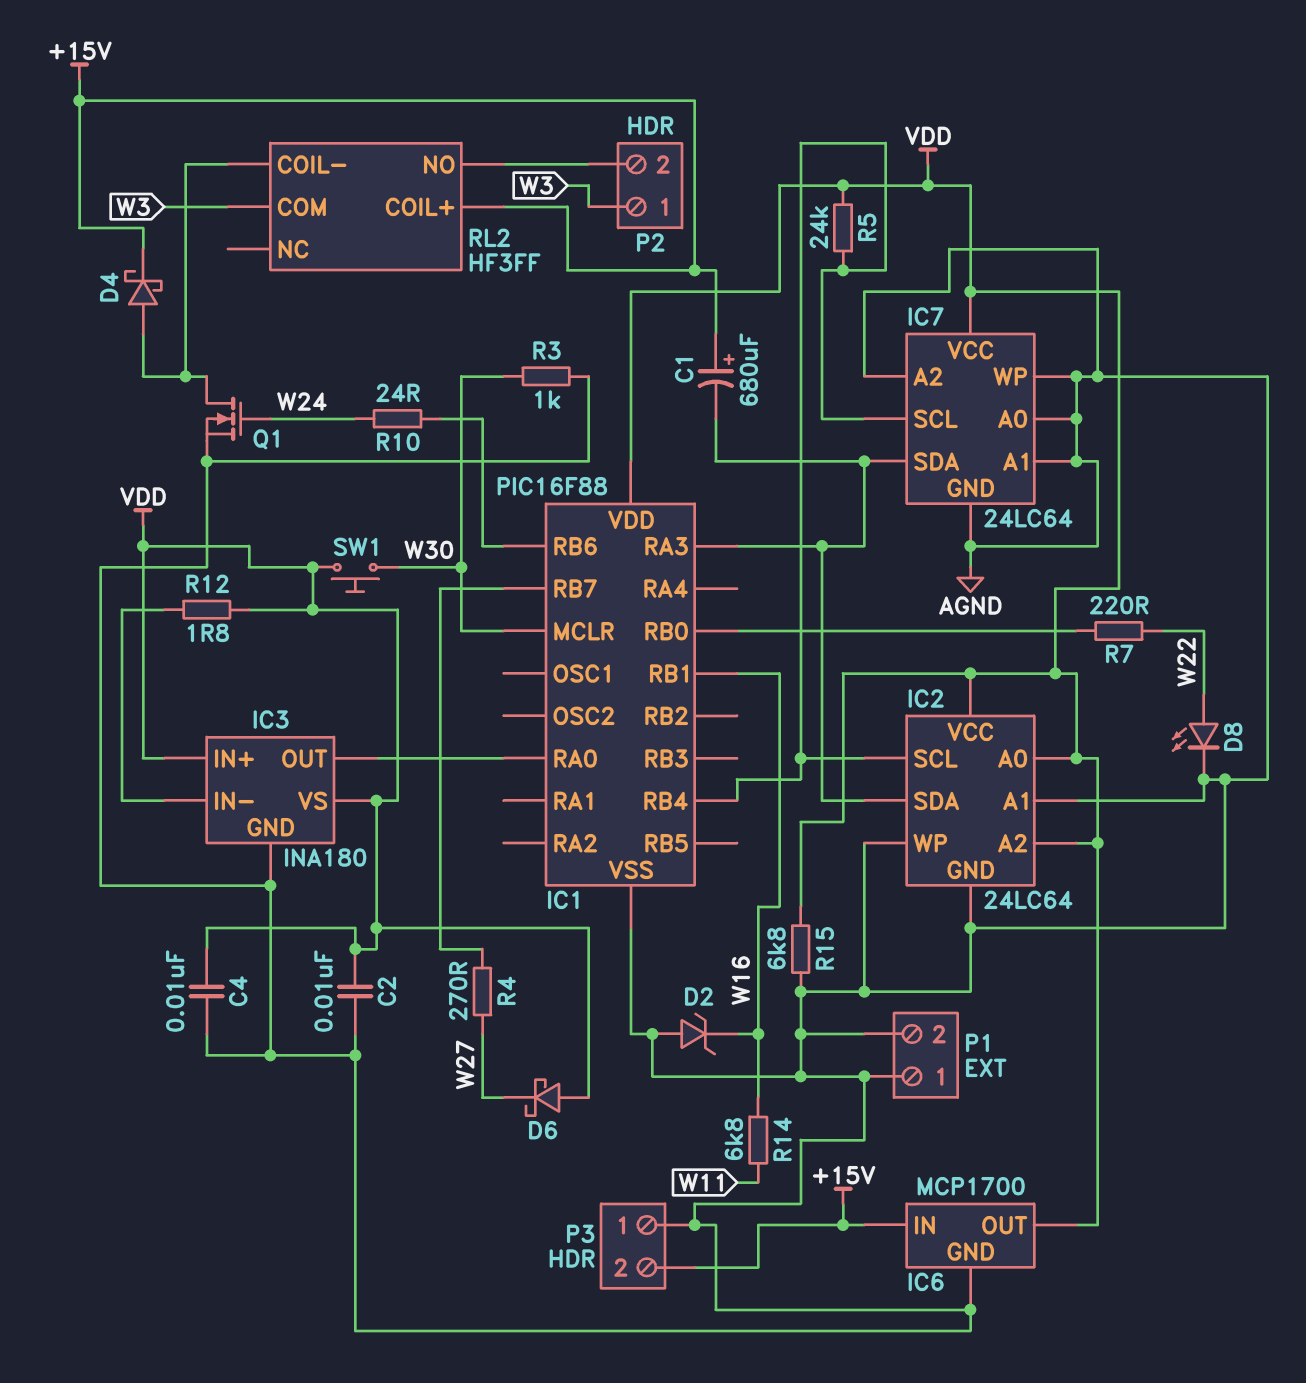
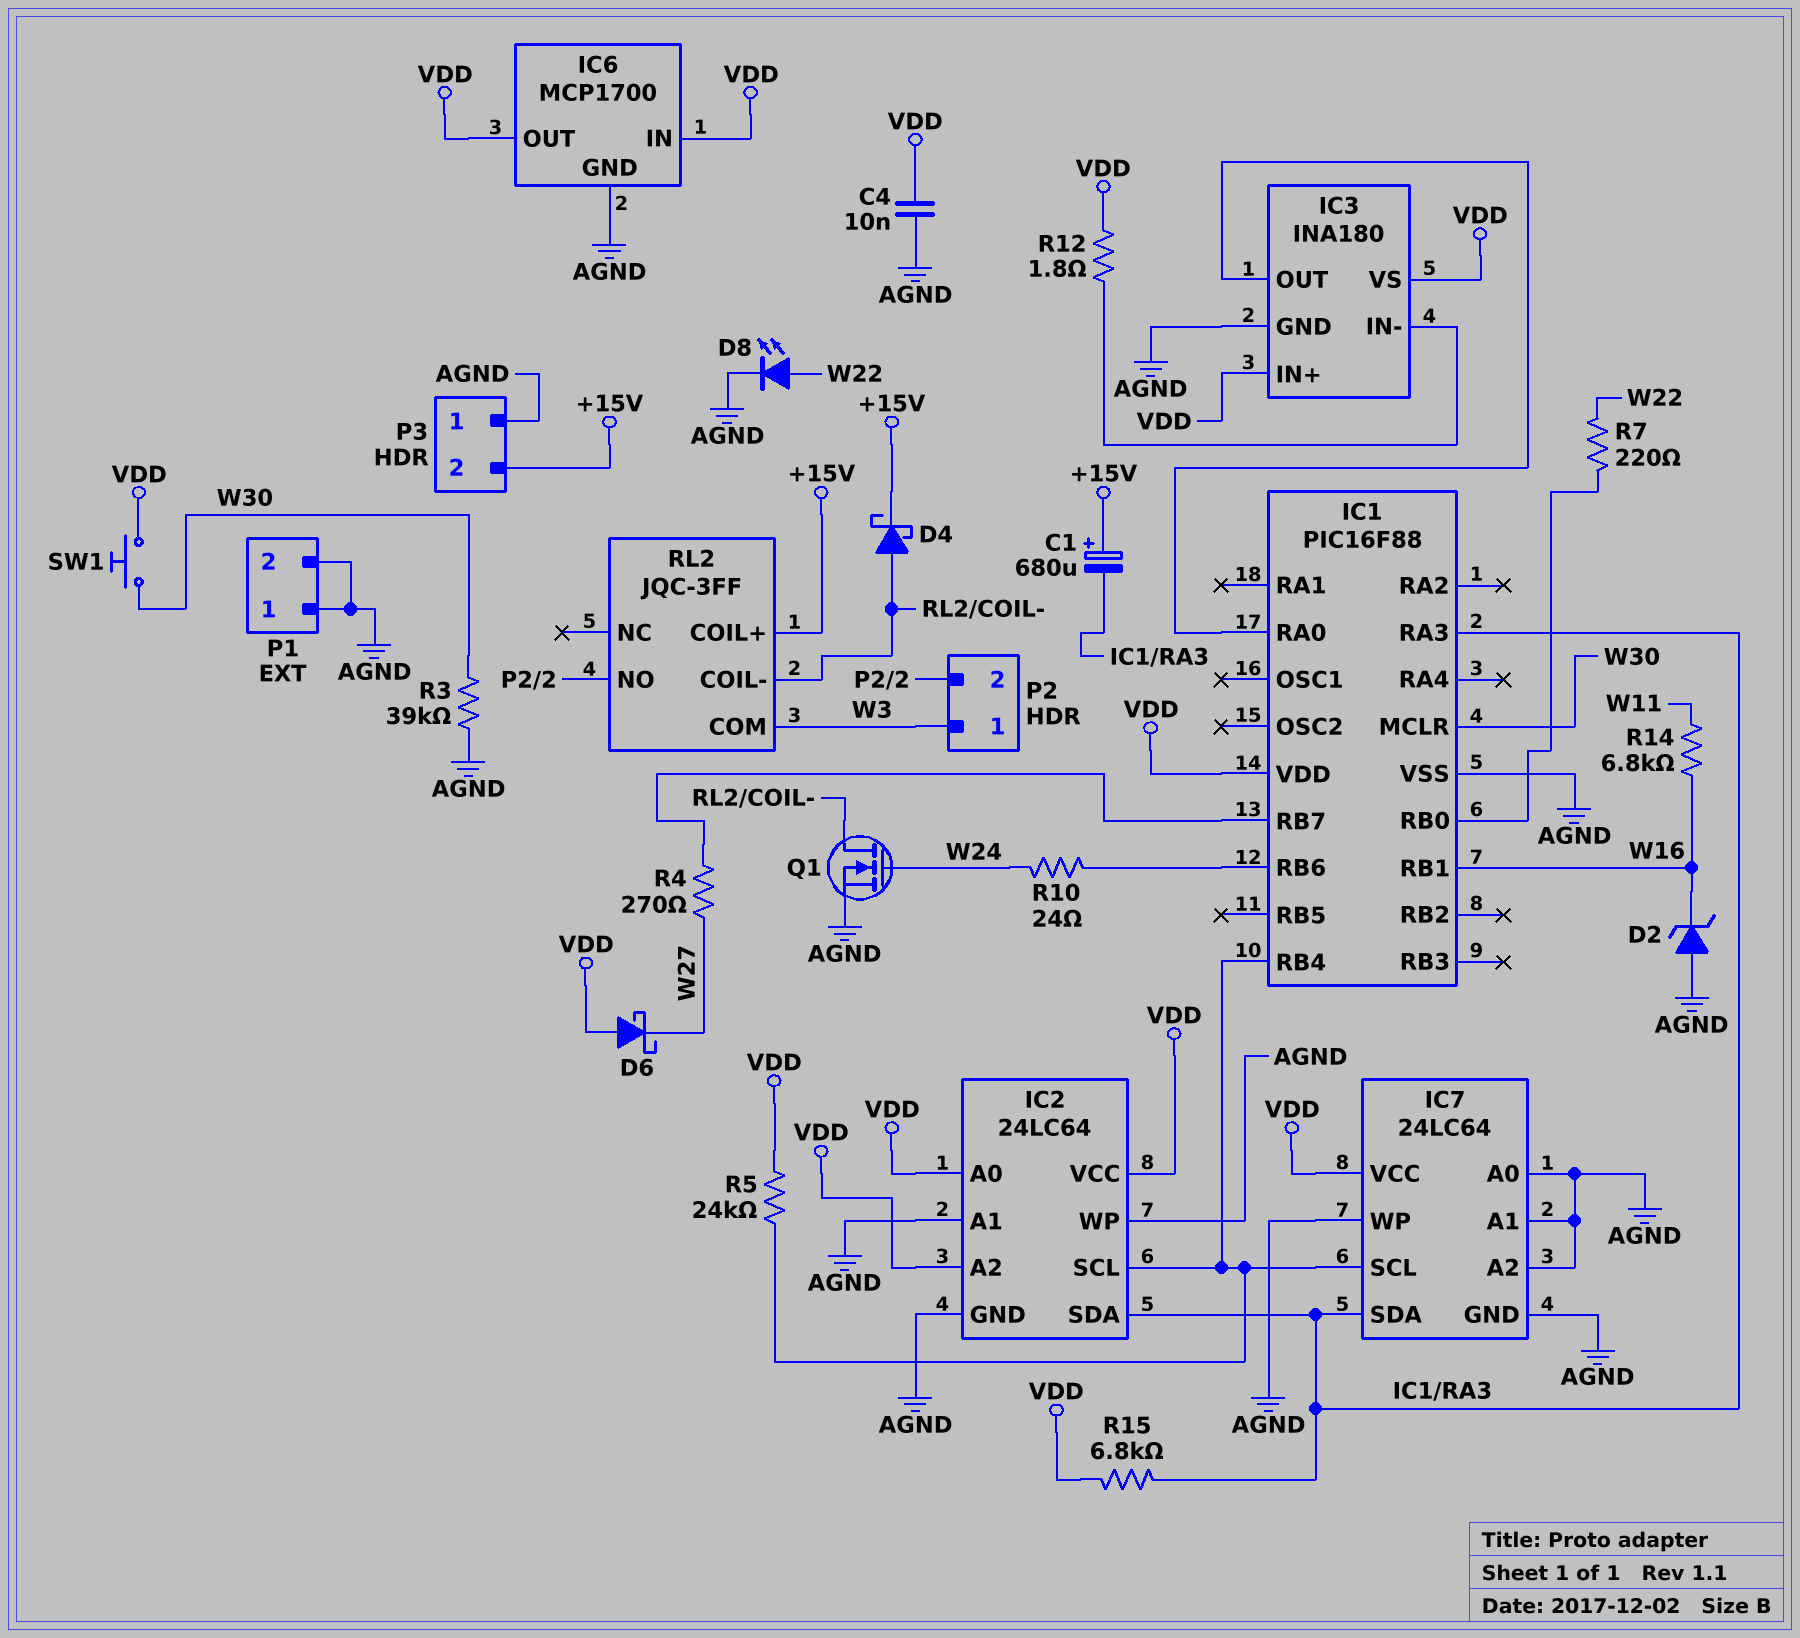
C2: 10nF (AGND, VDD) -> none
IC6 pin IN: +15V -> VDD
R3: 1k (AGND, W30) -> 39k (AGND, W30)
R15: 6.8k (AGND, VDD) -> 6.8k (IC1/RA3, VDD)
RL2: HF3FF -> JQC-3FF

